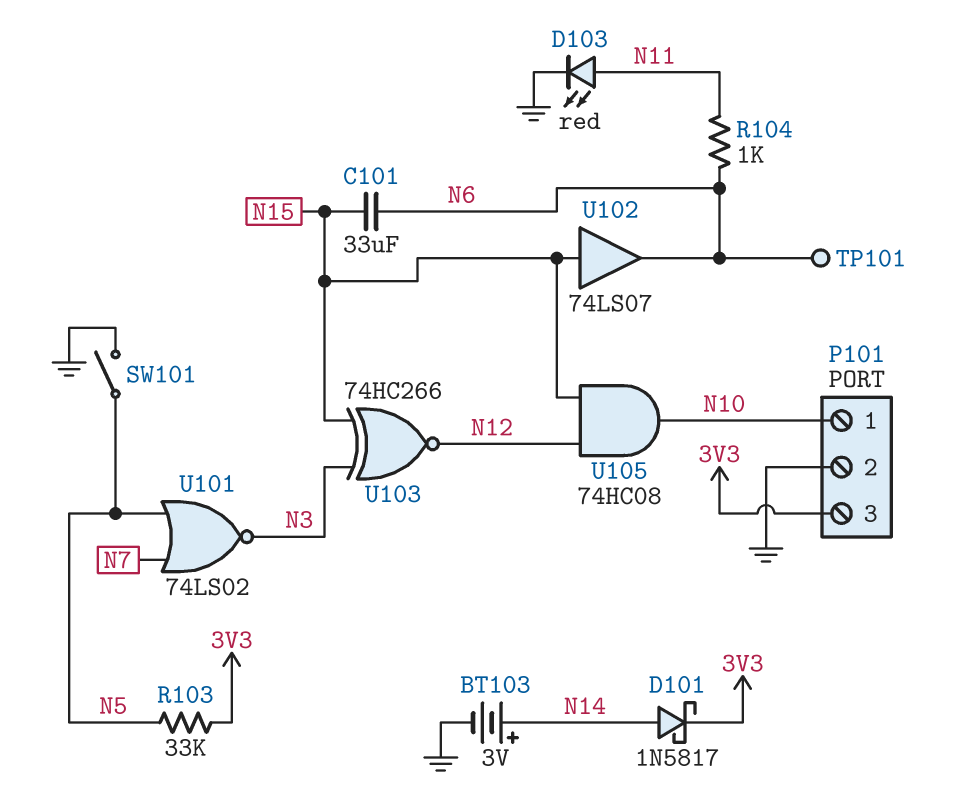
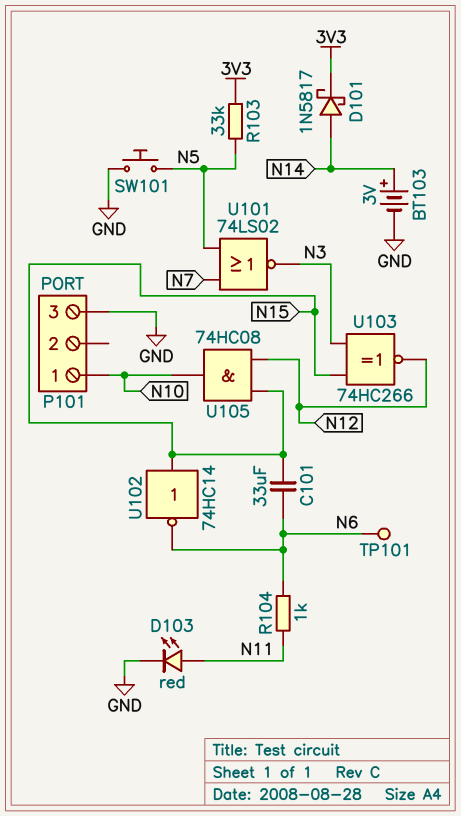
P101 pin 2: GND -> none
P101 pin 3: 3V3 -> GND
SW101: switch (GND, N5) -> button (GND, N5)
U102: buffer 74LS07 (in N15, out N6) -> NOT 74HC14 (in N15, out N6)

